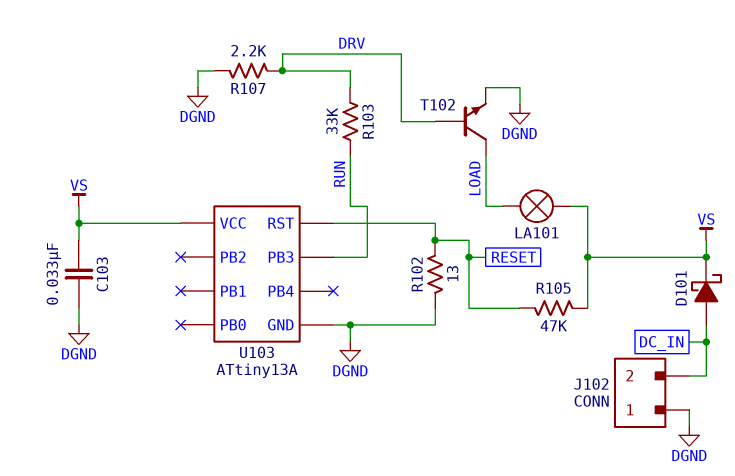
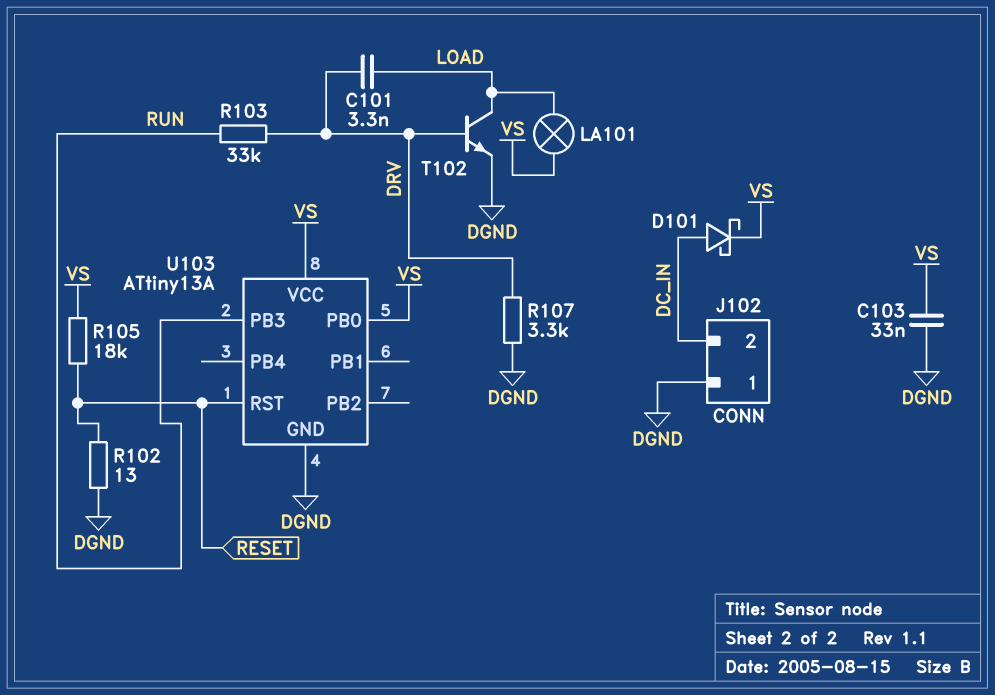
C101: none -> 3.3nF (DRV, LOAD)
R105: 47k (RESET, VS) -> 18k (RESET, VS)
R107: 2.2k (DGND, DRV) -> 3.3k (DGND, DRV)
U103 pin PB0: none -> VS

